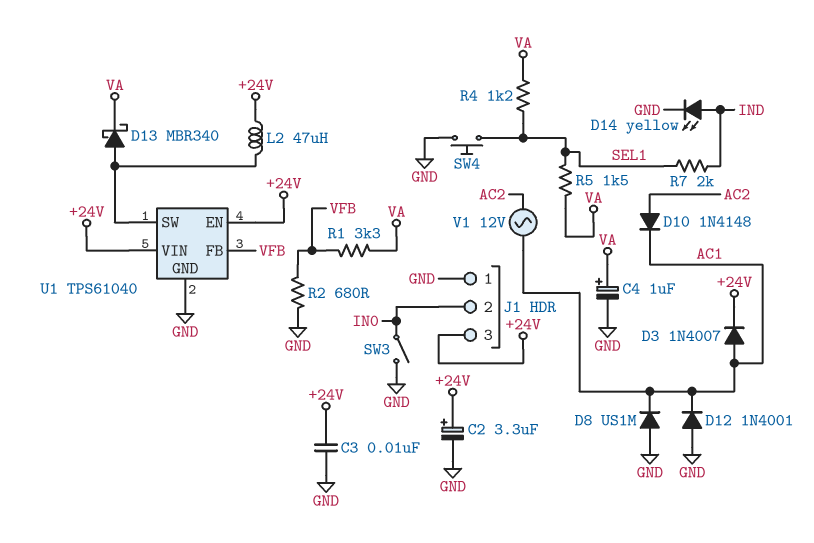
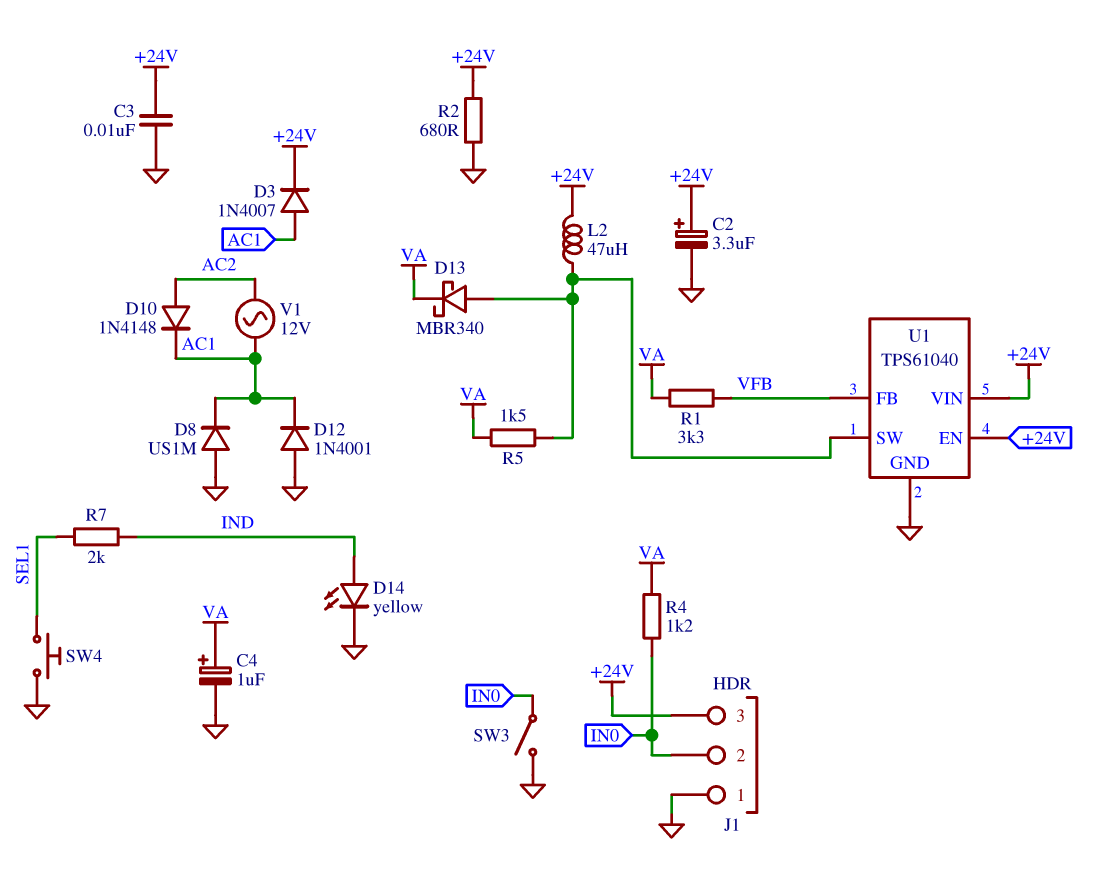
R2: 680 (GND, VFB) -> 680 (+24V, GND)
R4: 1.2k (SEL1, VA) -> 1.2k (IN0, VA)
R5: 1.5k (SEL1, VA) -> 1.5k (U1/SW, VA)

